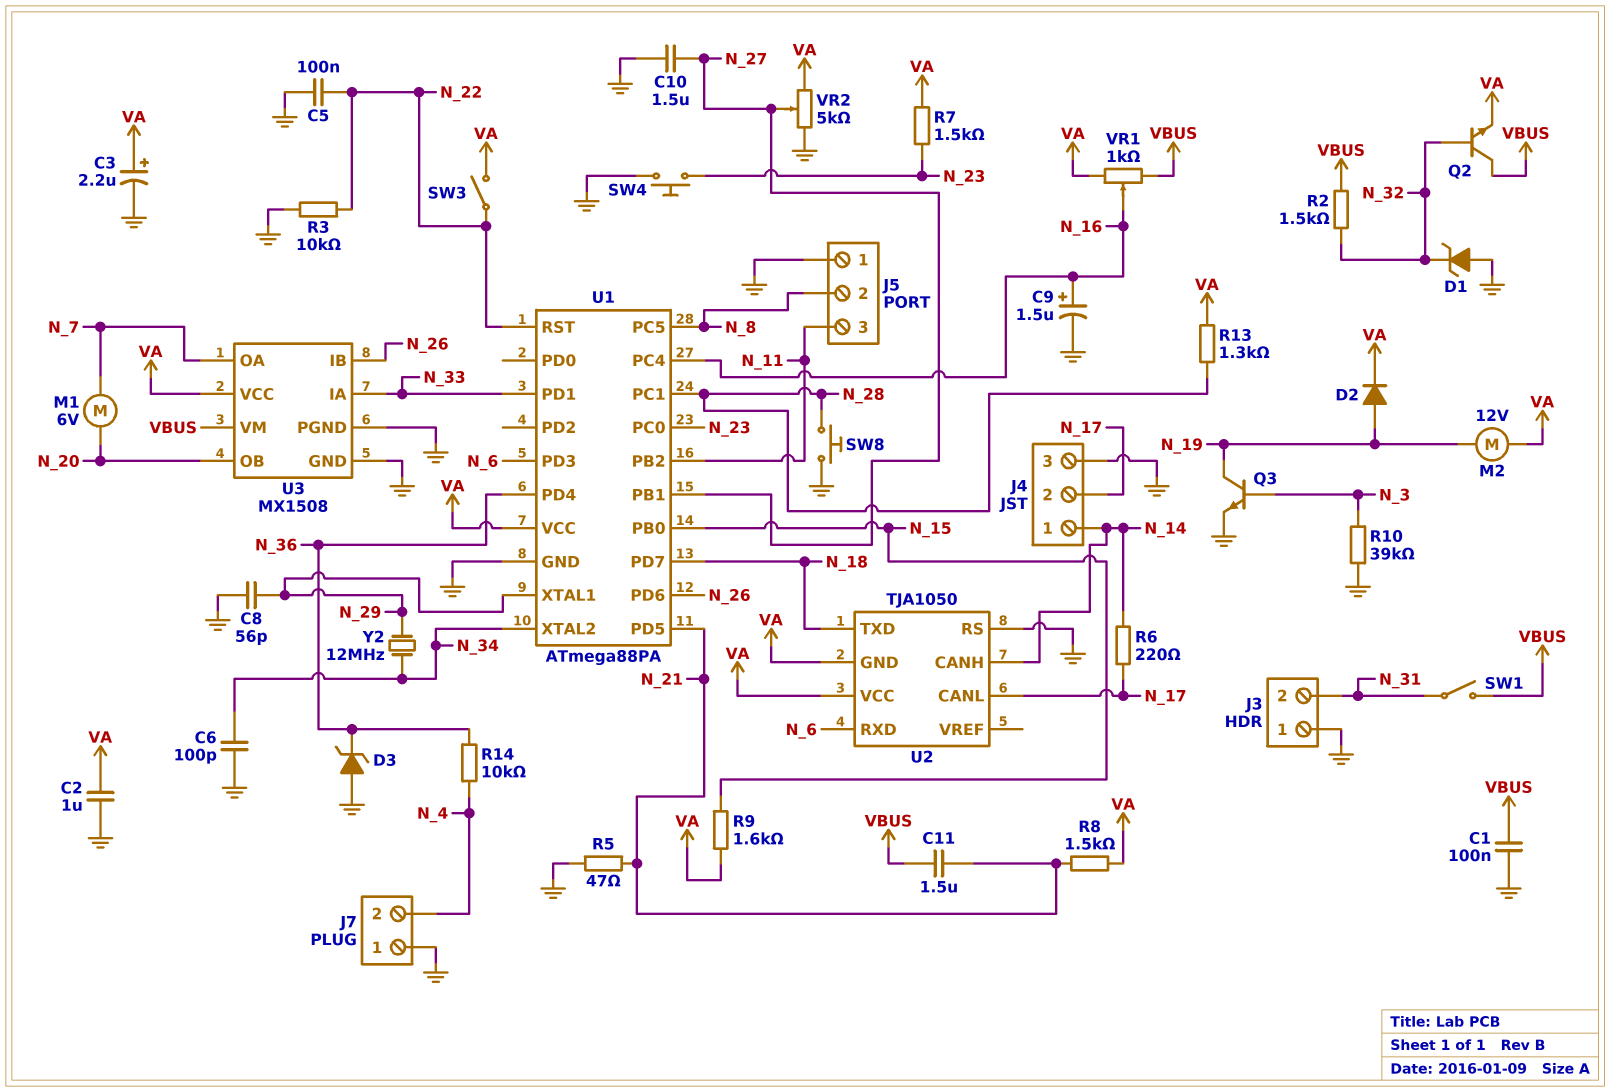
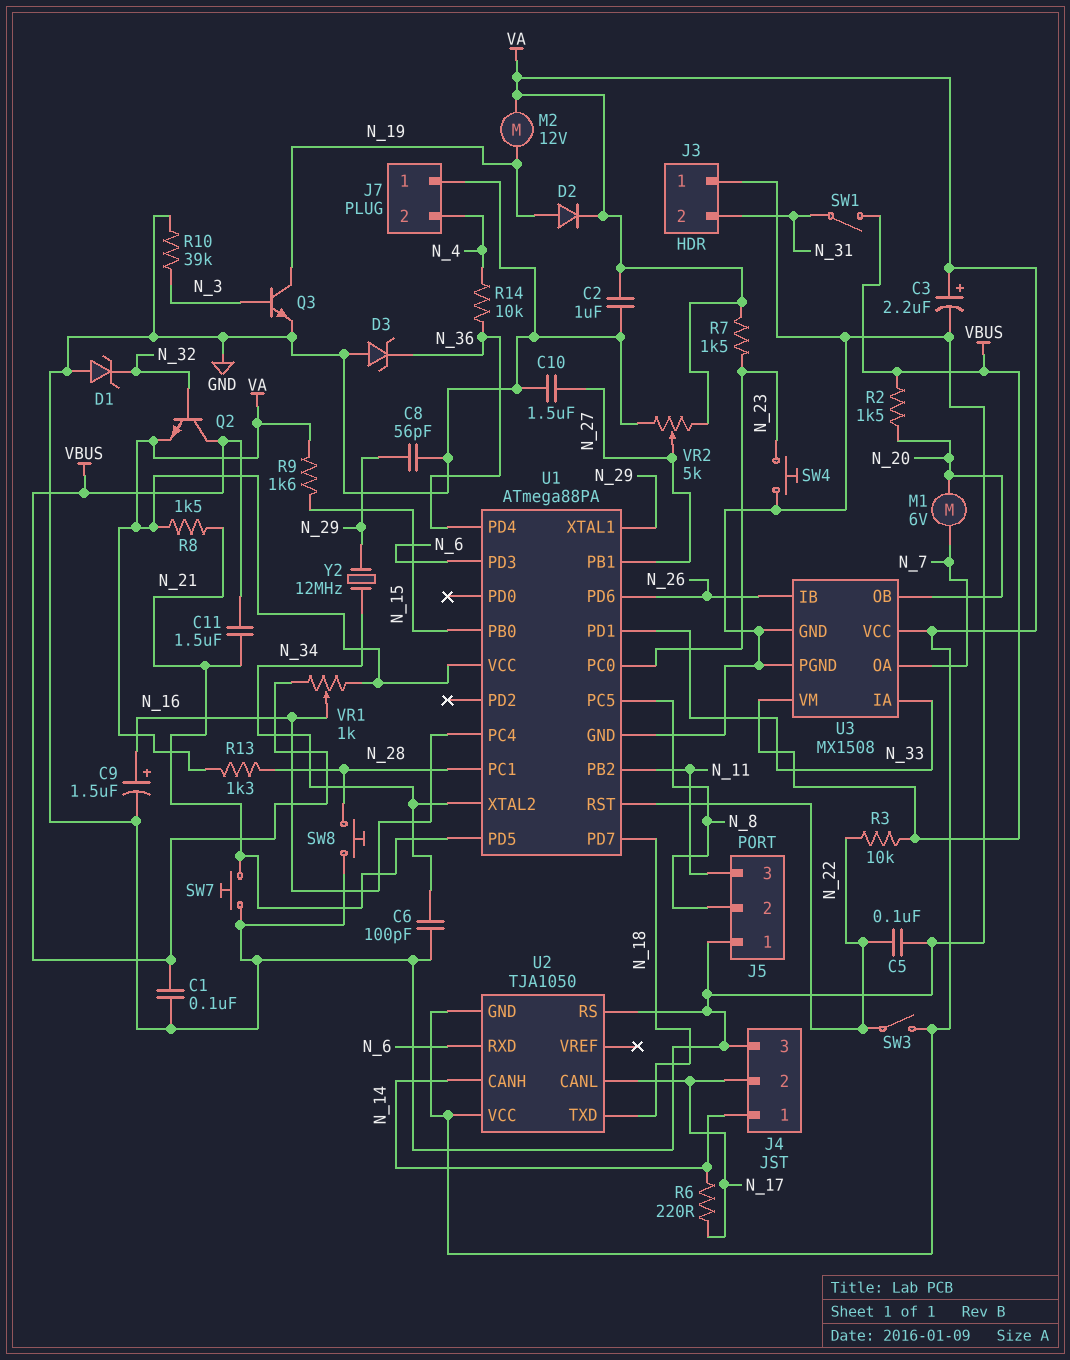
R2: 1.5k (N_32, VBUS) -> 1.5k (N_20, VBUS)
R3: 10k (GND, N_22) -> 10k (N_22, VBUS)
R5: 47 (GND, N_21) -> none
SW7: none -> button (GND, N_21)

